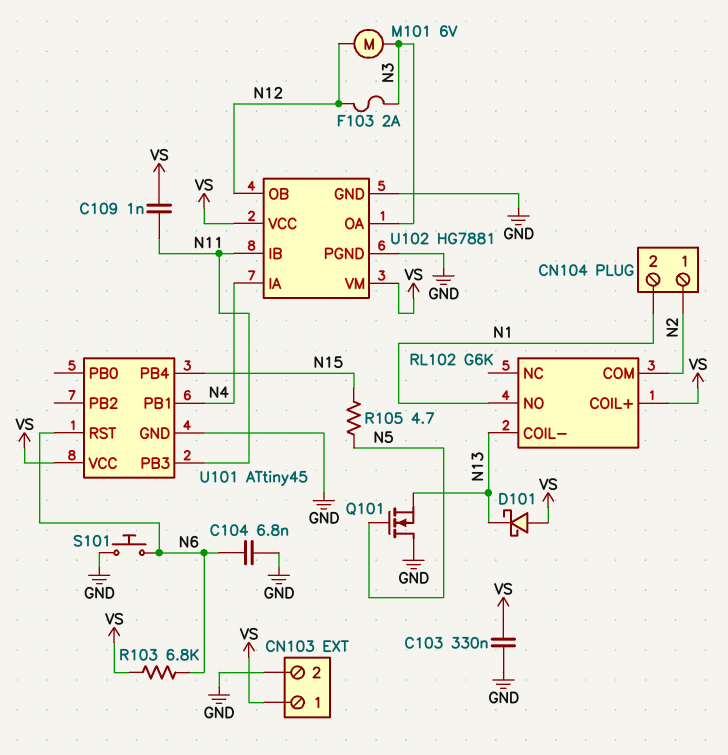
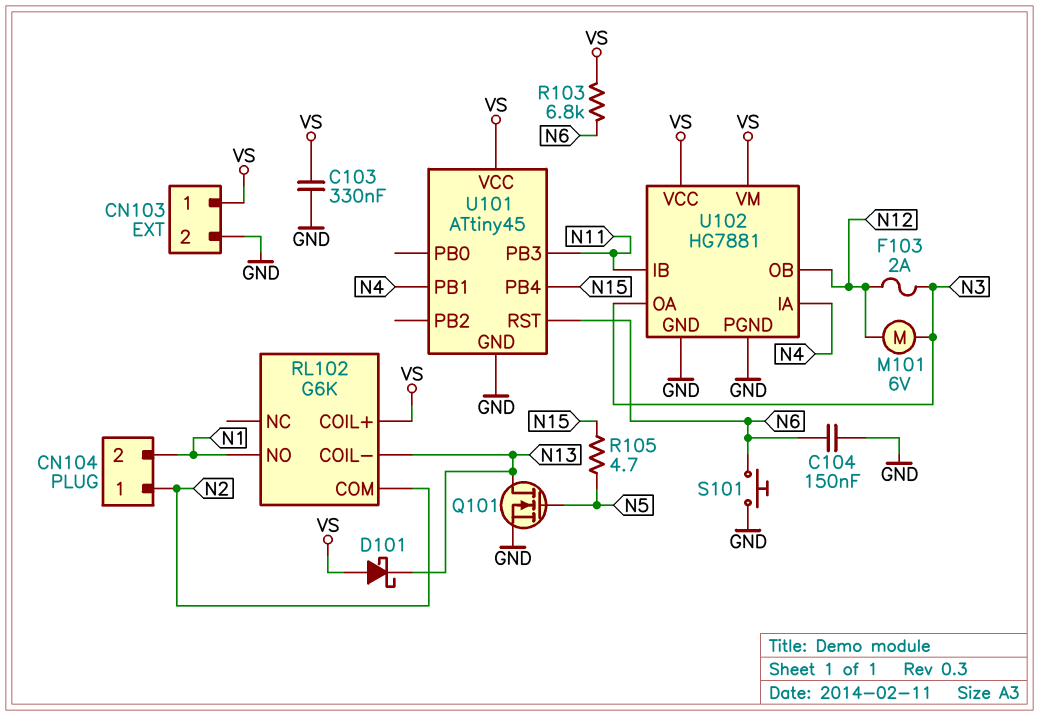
C104: 6.8nF (GND, N6) -> 150nF (GND, N6)
C109: 1nF (N11, VS) -> none
Q101: NMOS (G N5, D GND, S N13) -> NMOS (G N5, D N13, S GND)

